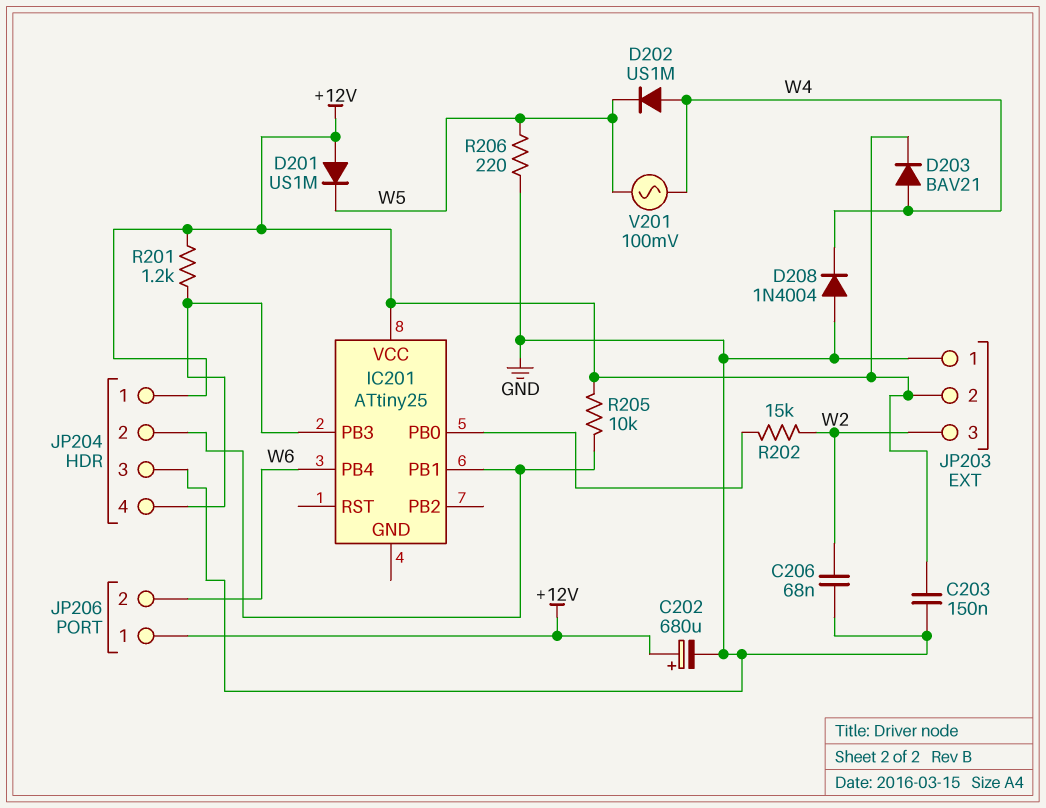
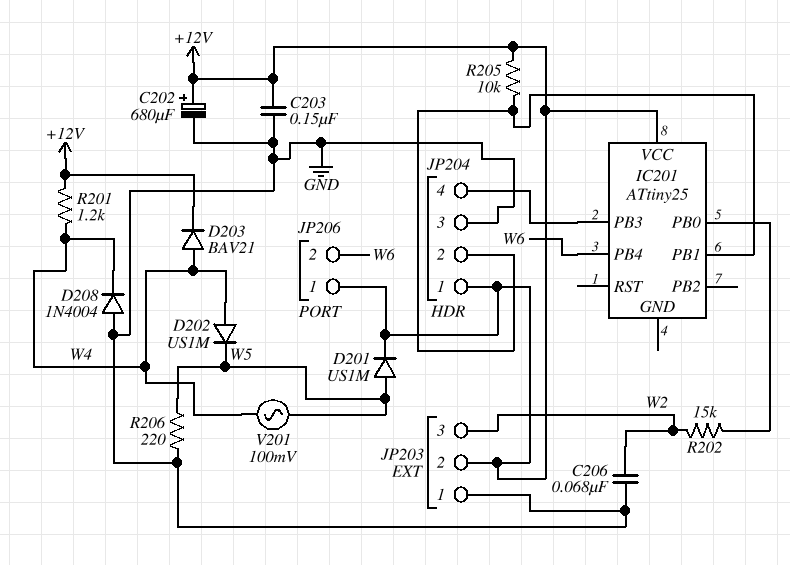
D201: diode US1M (A +12V, K W5) -> diode US1M (A W5, K +12V)
R201: 1.2k (+12V, IC201/PB3) -> 1.2k (+12V, W4)

